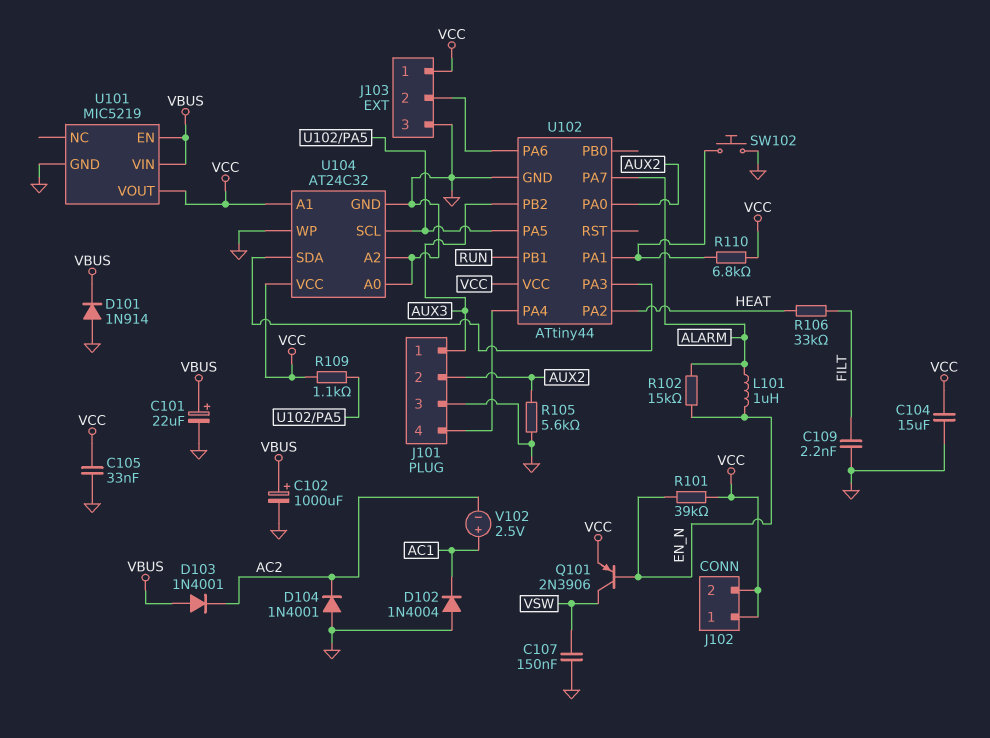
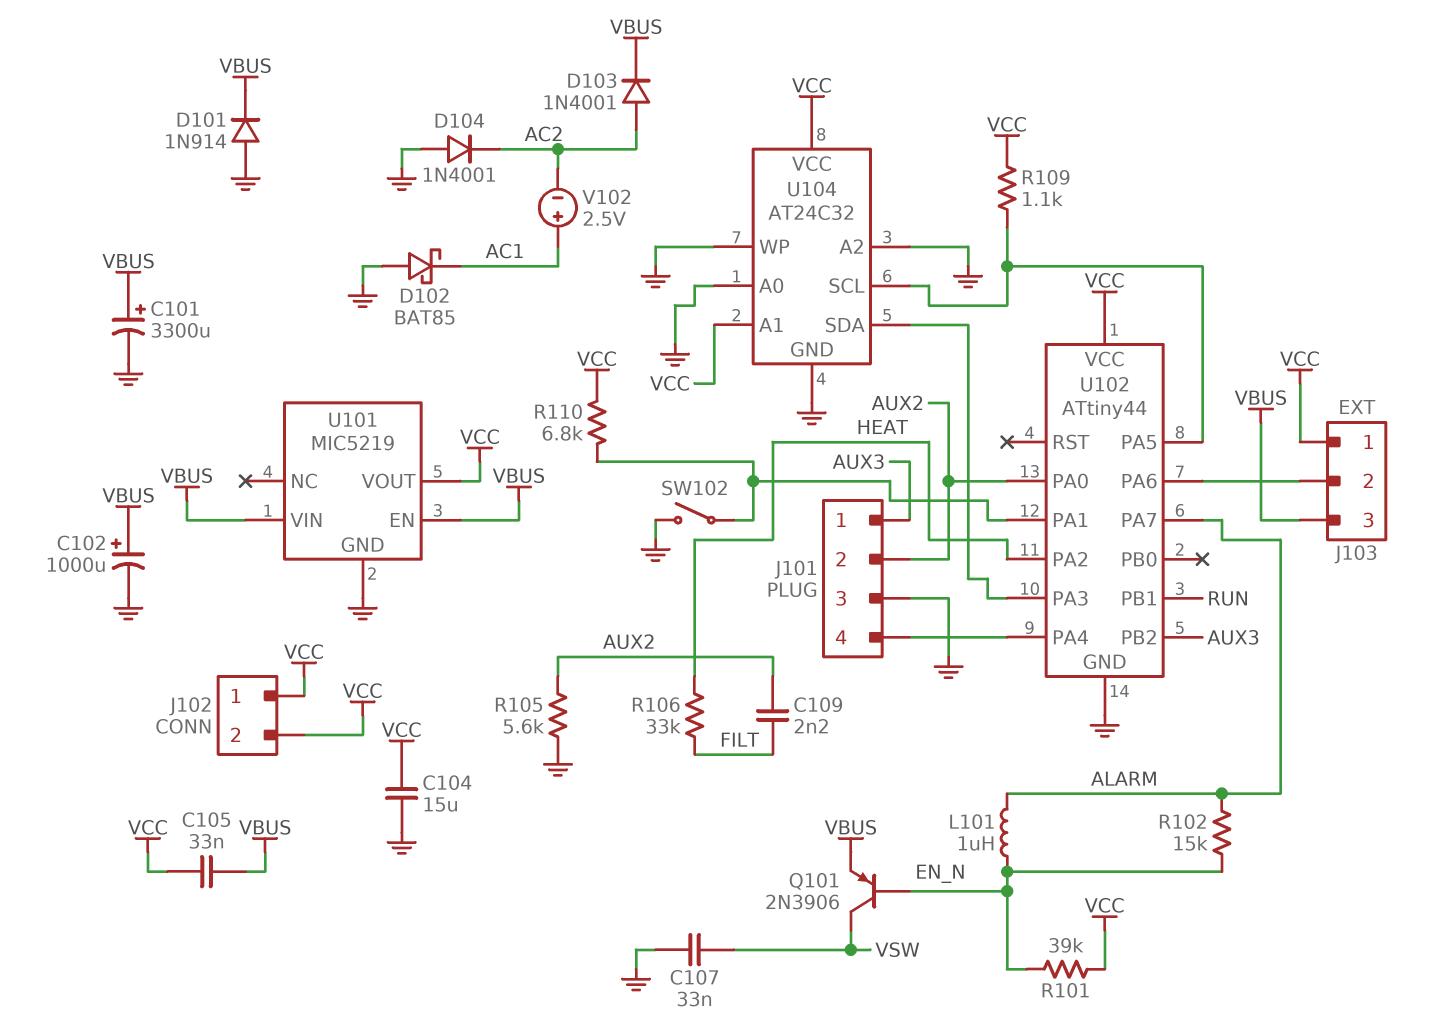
C101: 22uF (plus VBUS, minus GND) -> 3300uF (plus VBUS, minus GND)
C105: 33nF (GND, VCC) -> 33nF (VBUS, VCC)
C107: 150nF (GND, VSW) -> 33nF (GND, VSW)
C109: 2.2nF (FILT, GND) -> 2.2nF (AUX2, FILT)
D102: diode 1N4004 (A GND, K AC1) -> schottky BAT85 (A GND, K AC1)
D103: diode 1N4001 (A VBUS, K AC2) -> diode 1N4001 (A AC2, K VBUS)
J103 pin 3: GND -> VBUS
Q101: PNP 2N3906 (B EN_N, C VSW, E VCC) -> PNP 2N3906 (B EN_N, C VSW, E VBUS)
SW102: button (GND, U102/PA1) -> switch (GND, U102/PA1)

